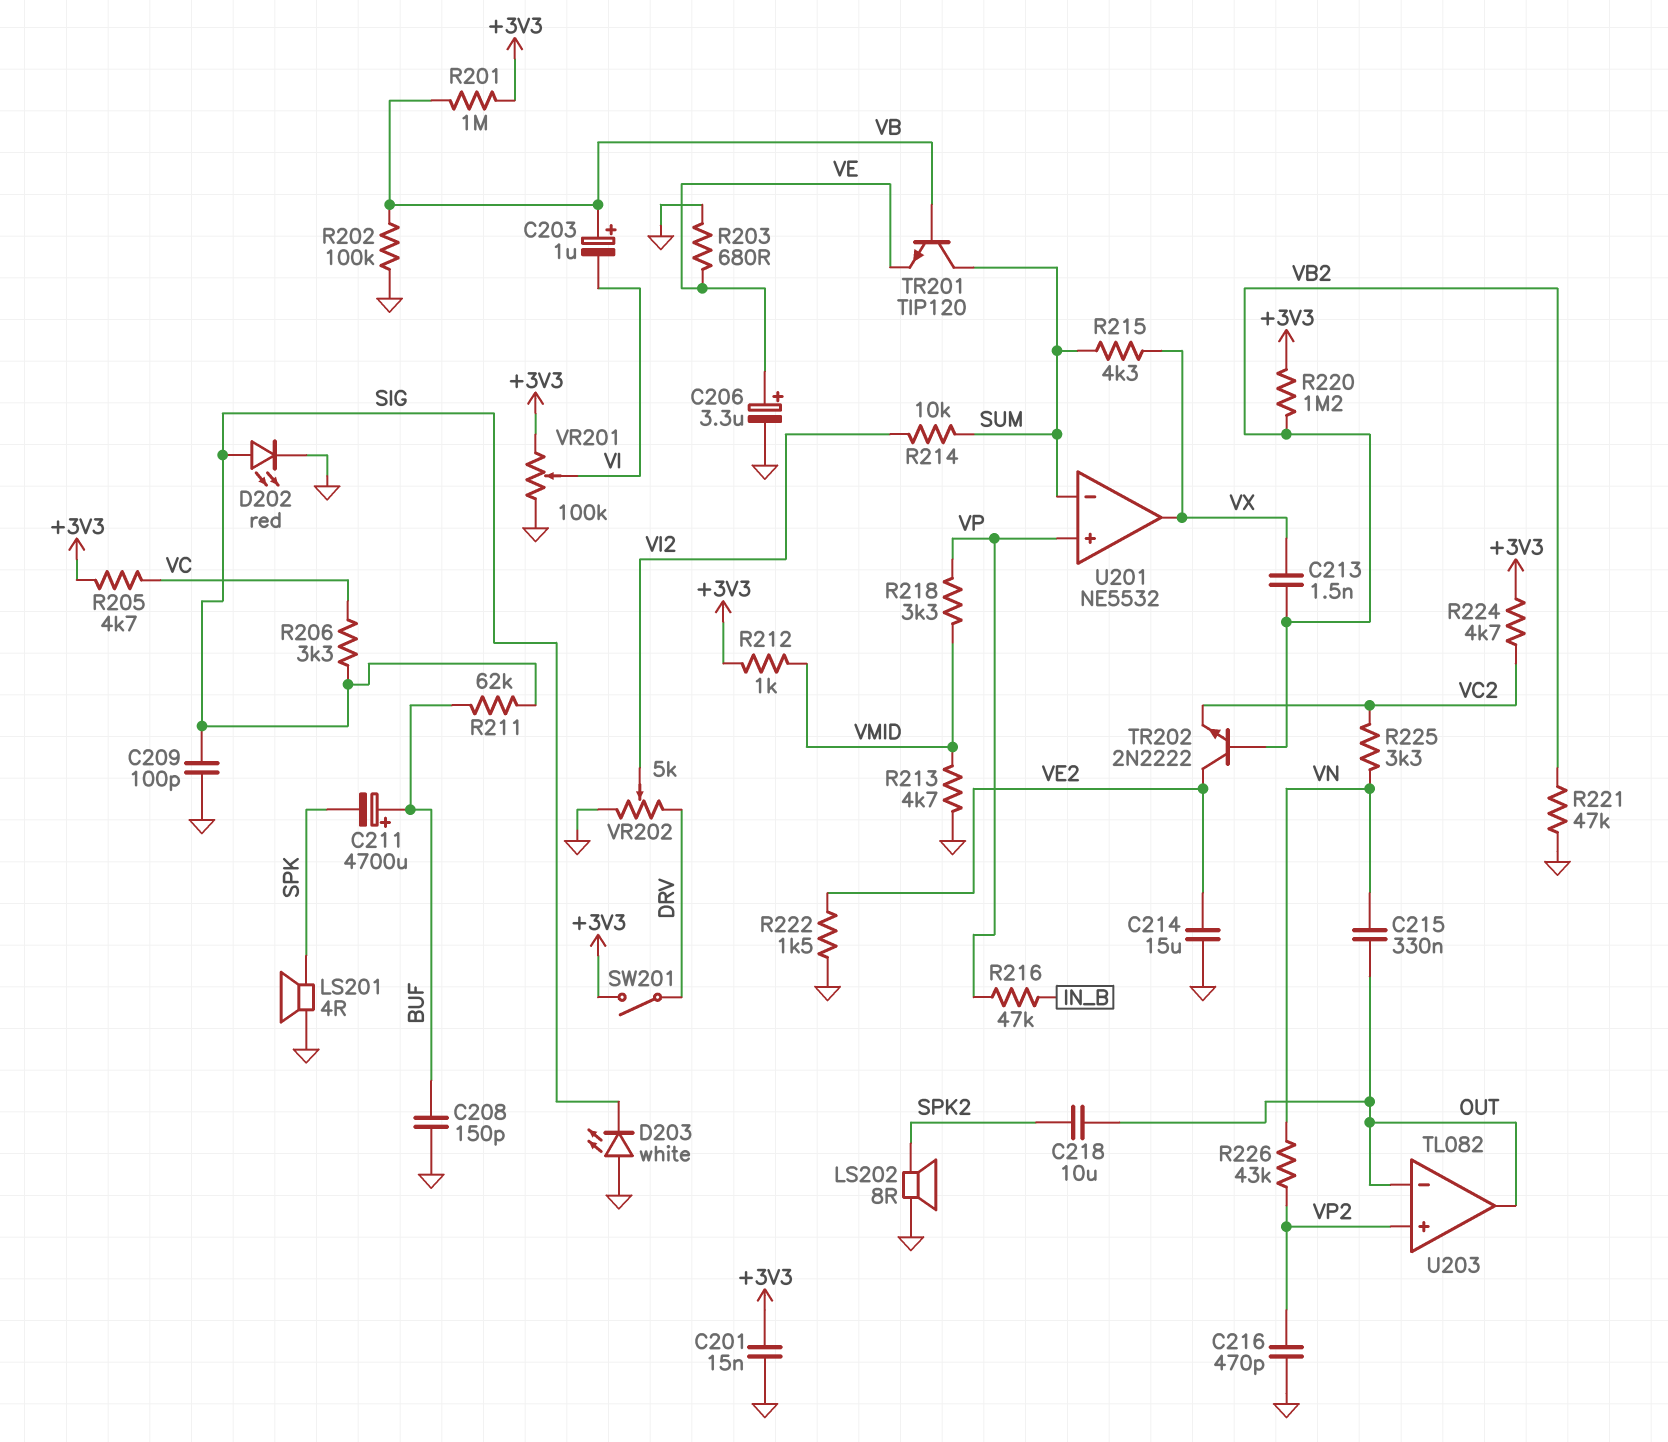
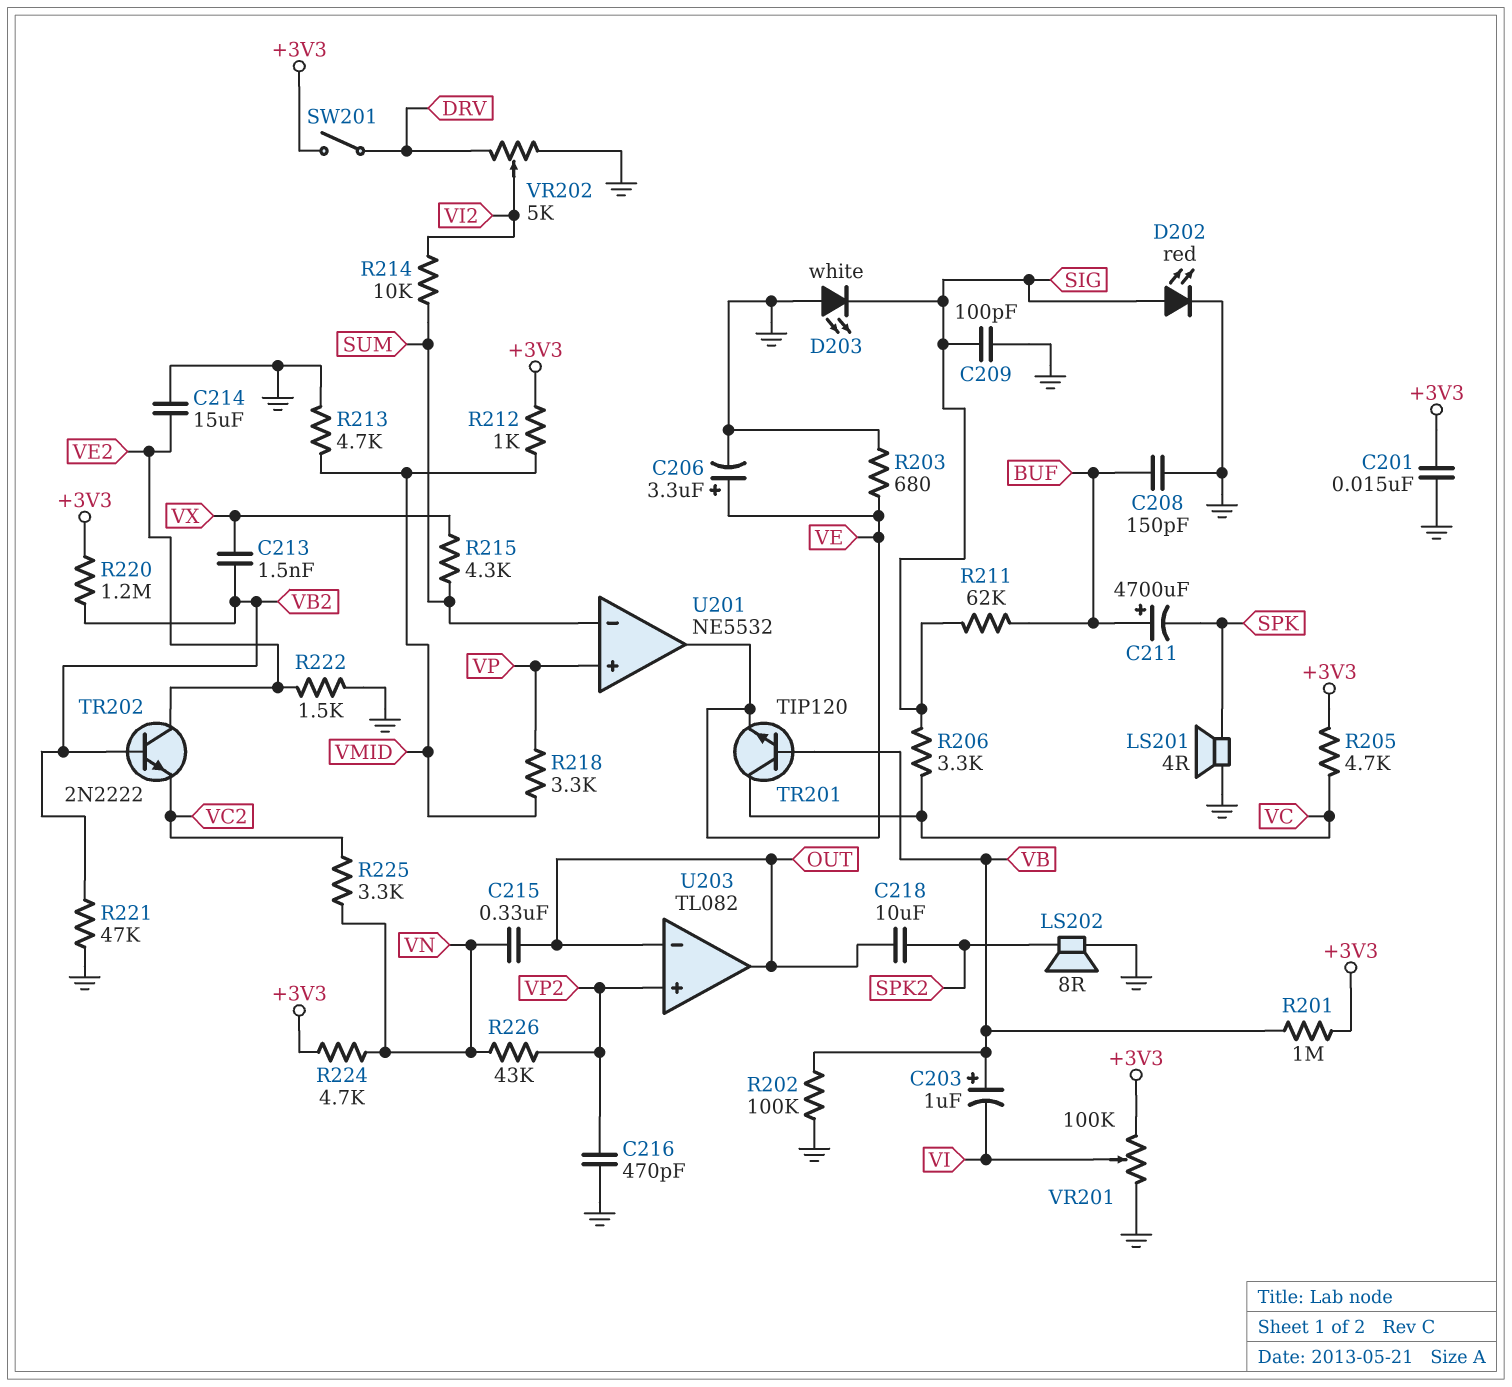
R216: 47k (IN_B, VP) -> none
R224: 4.7k (+3V3, VC2) -> 4.7k (+3V3, VN)
TR201: NPN TIP120 (B VB, C SUM, E VE) -> NPN TIP120 (B VB, C VC, E VE)
U201 pin out: VX -> VE

